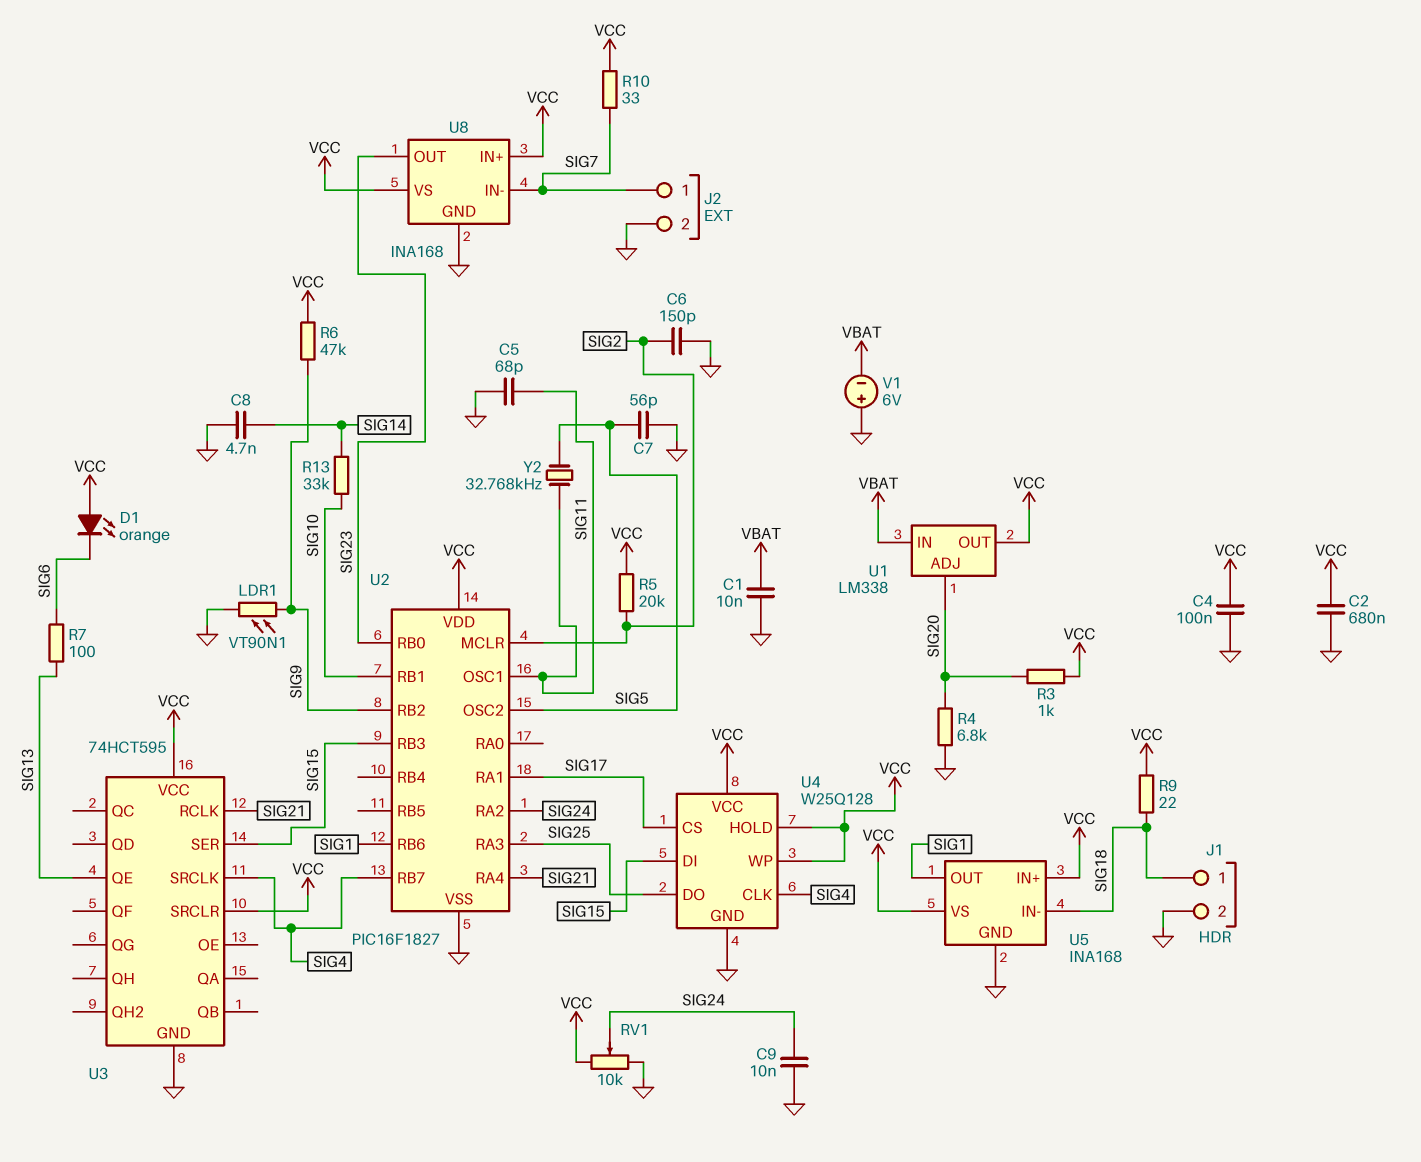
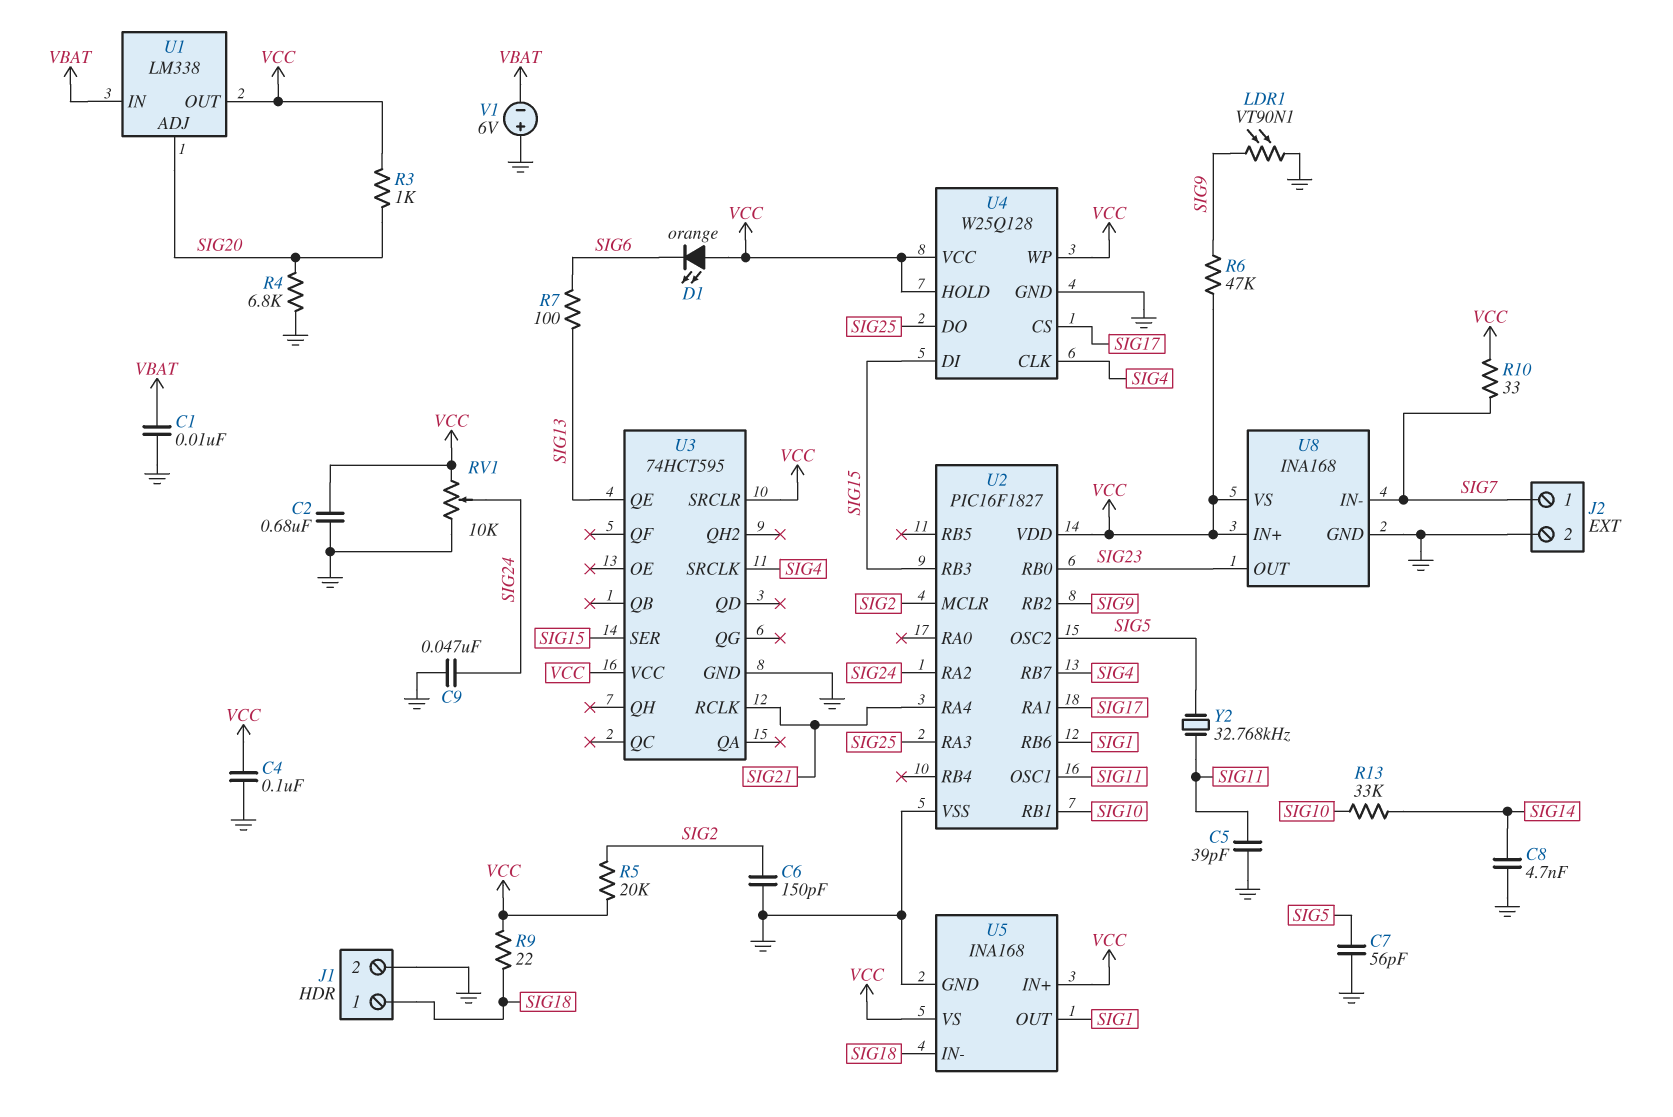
C5: 68pF (GND, SIG11) -> 39pF (GND, SIG11)
C9: 10nF (GND, SIG24) -> 47nF (GND, SIG24)

